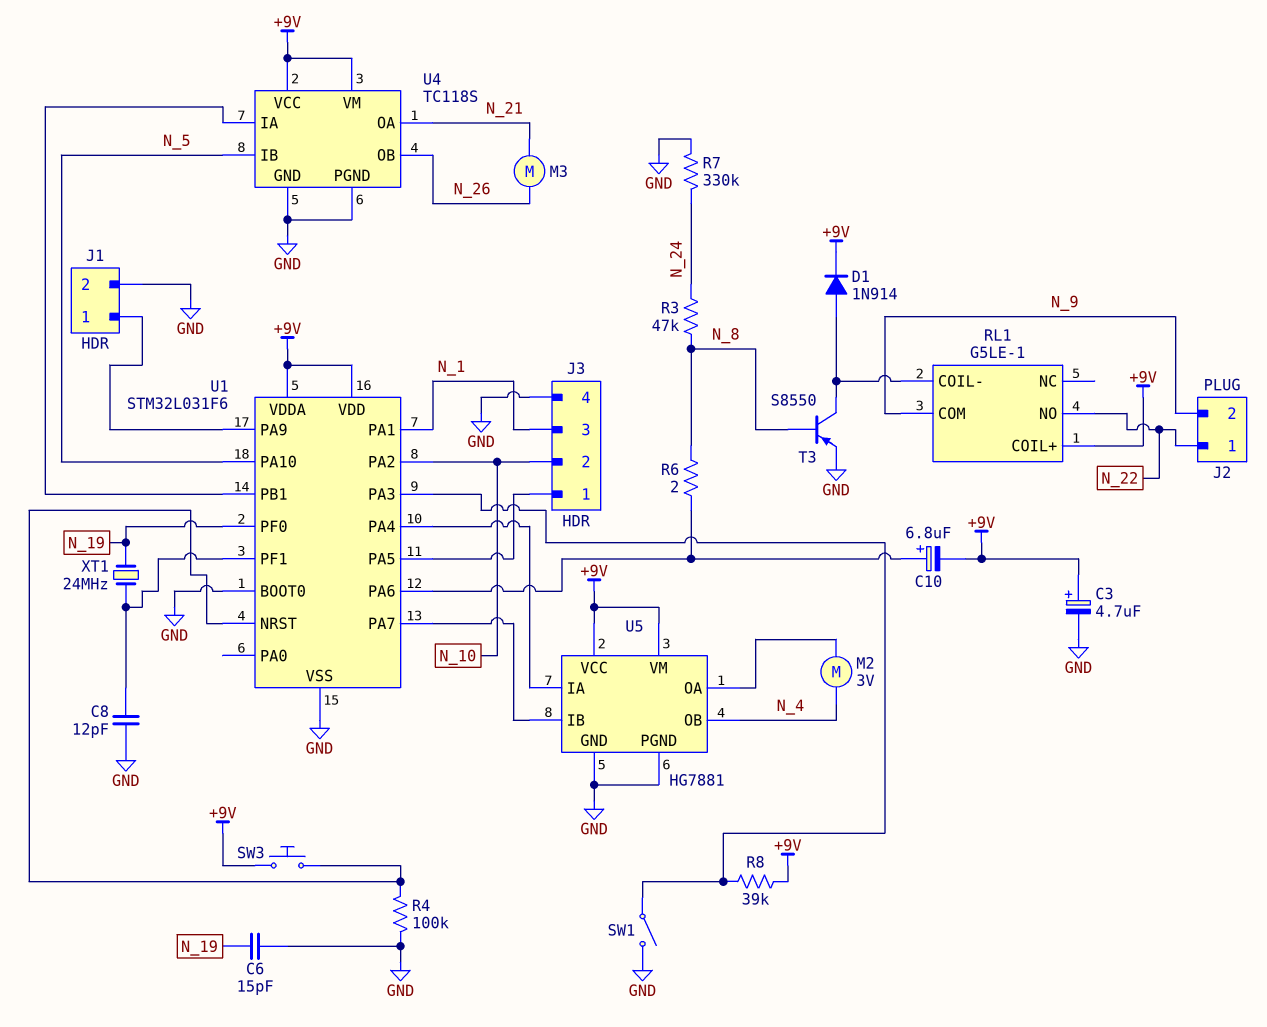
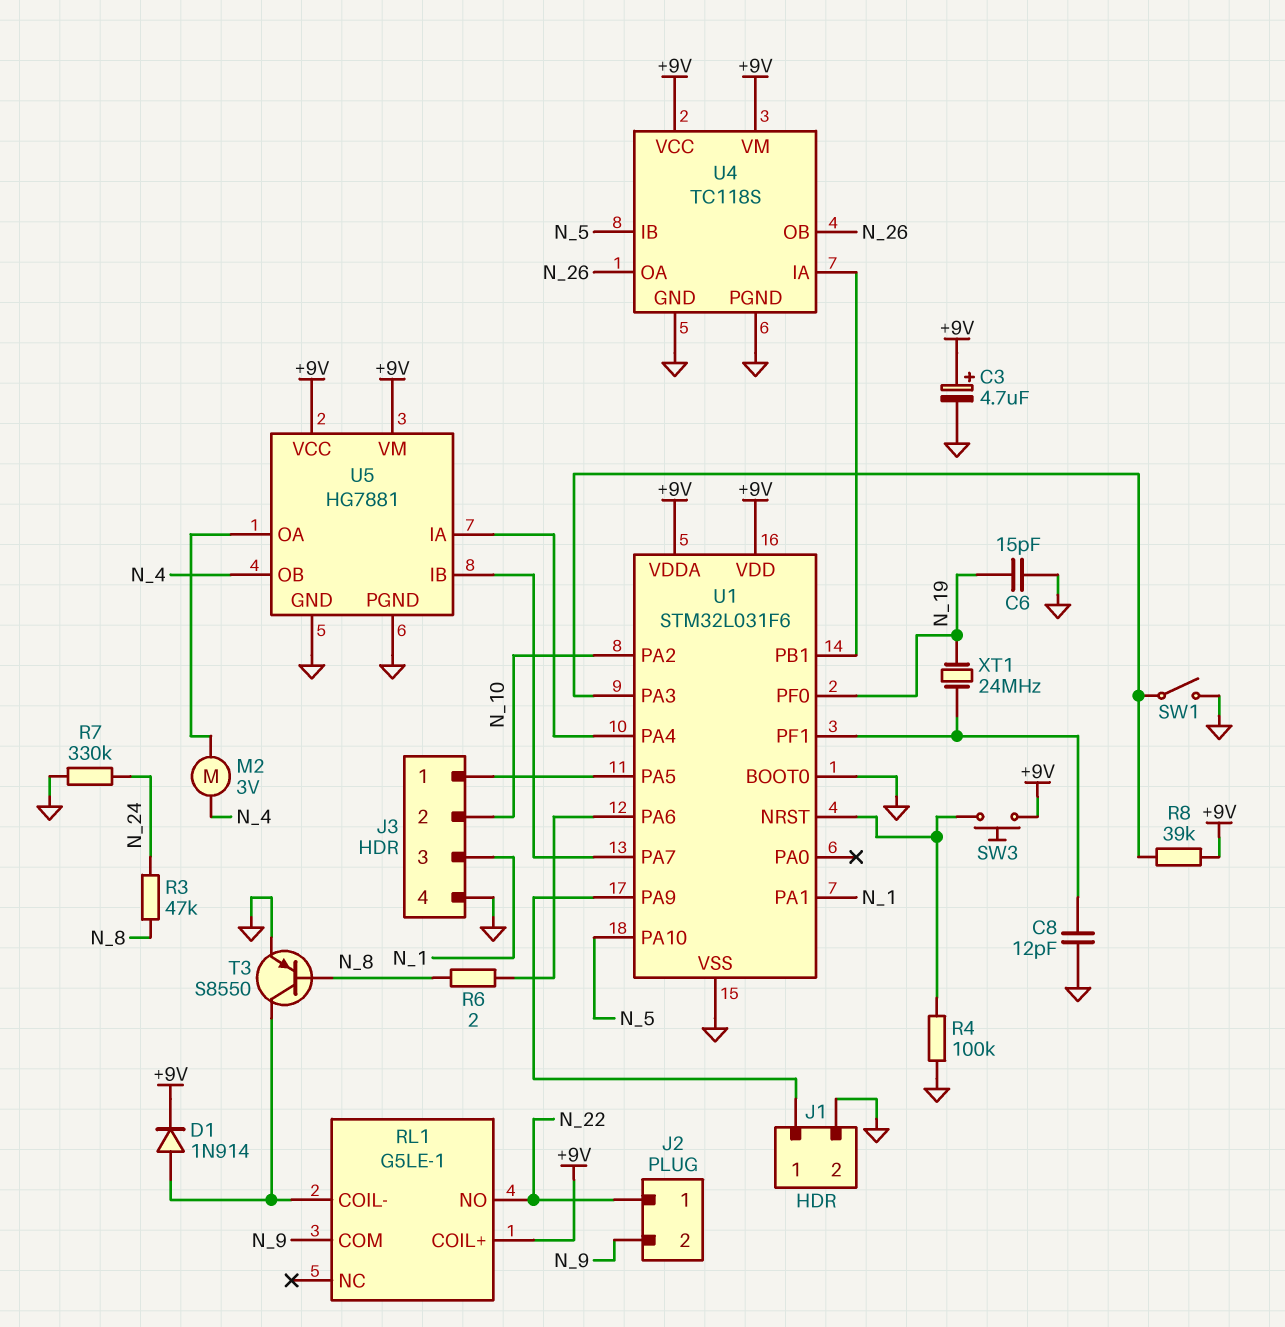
C10: 6.8uF (plus U1/PA6, minus +9V) -> none
M3: motor (N_21, N_26) -> none
U4 pin OA: N_21 -> N_26

